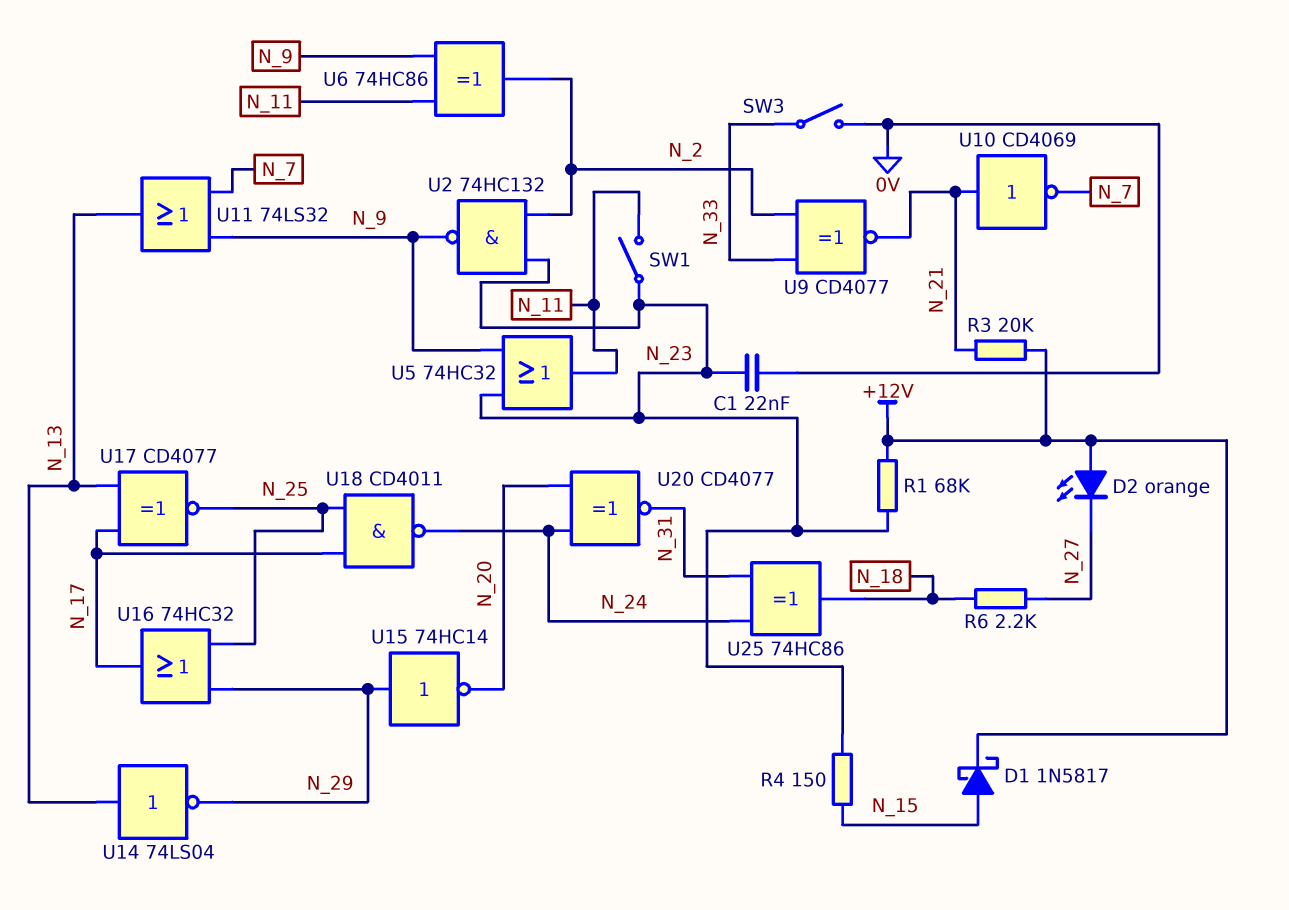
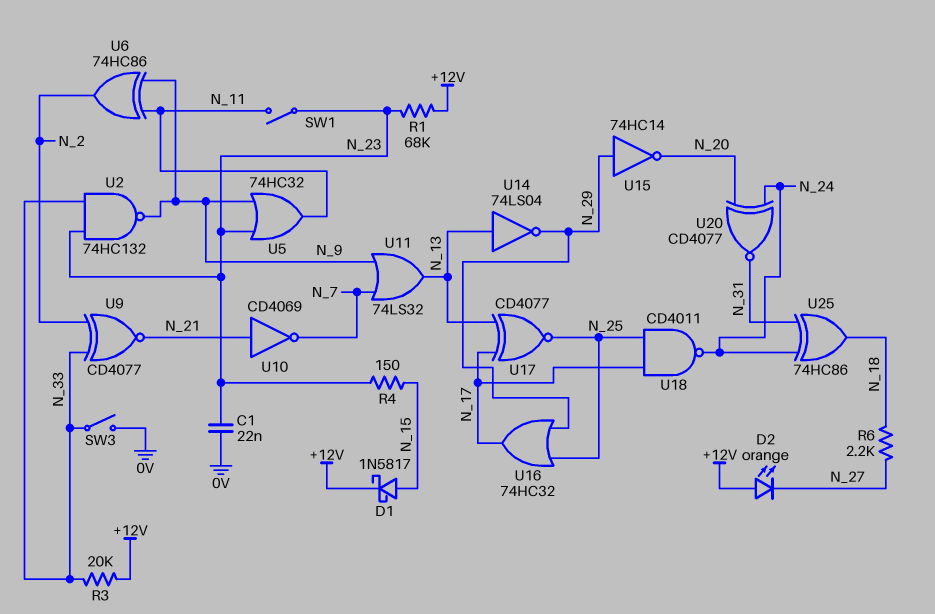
R3: 20k (+12V, N_21) -> 20k (+12V, N_33)
U2: NAND 74HC132 (in N_2, in N_23, out N_9) -> NAND 74HC132 (in N_23, in N_33, out N_9)

